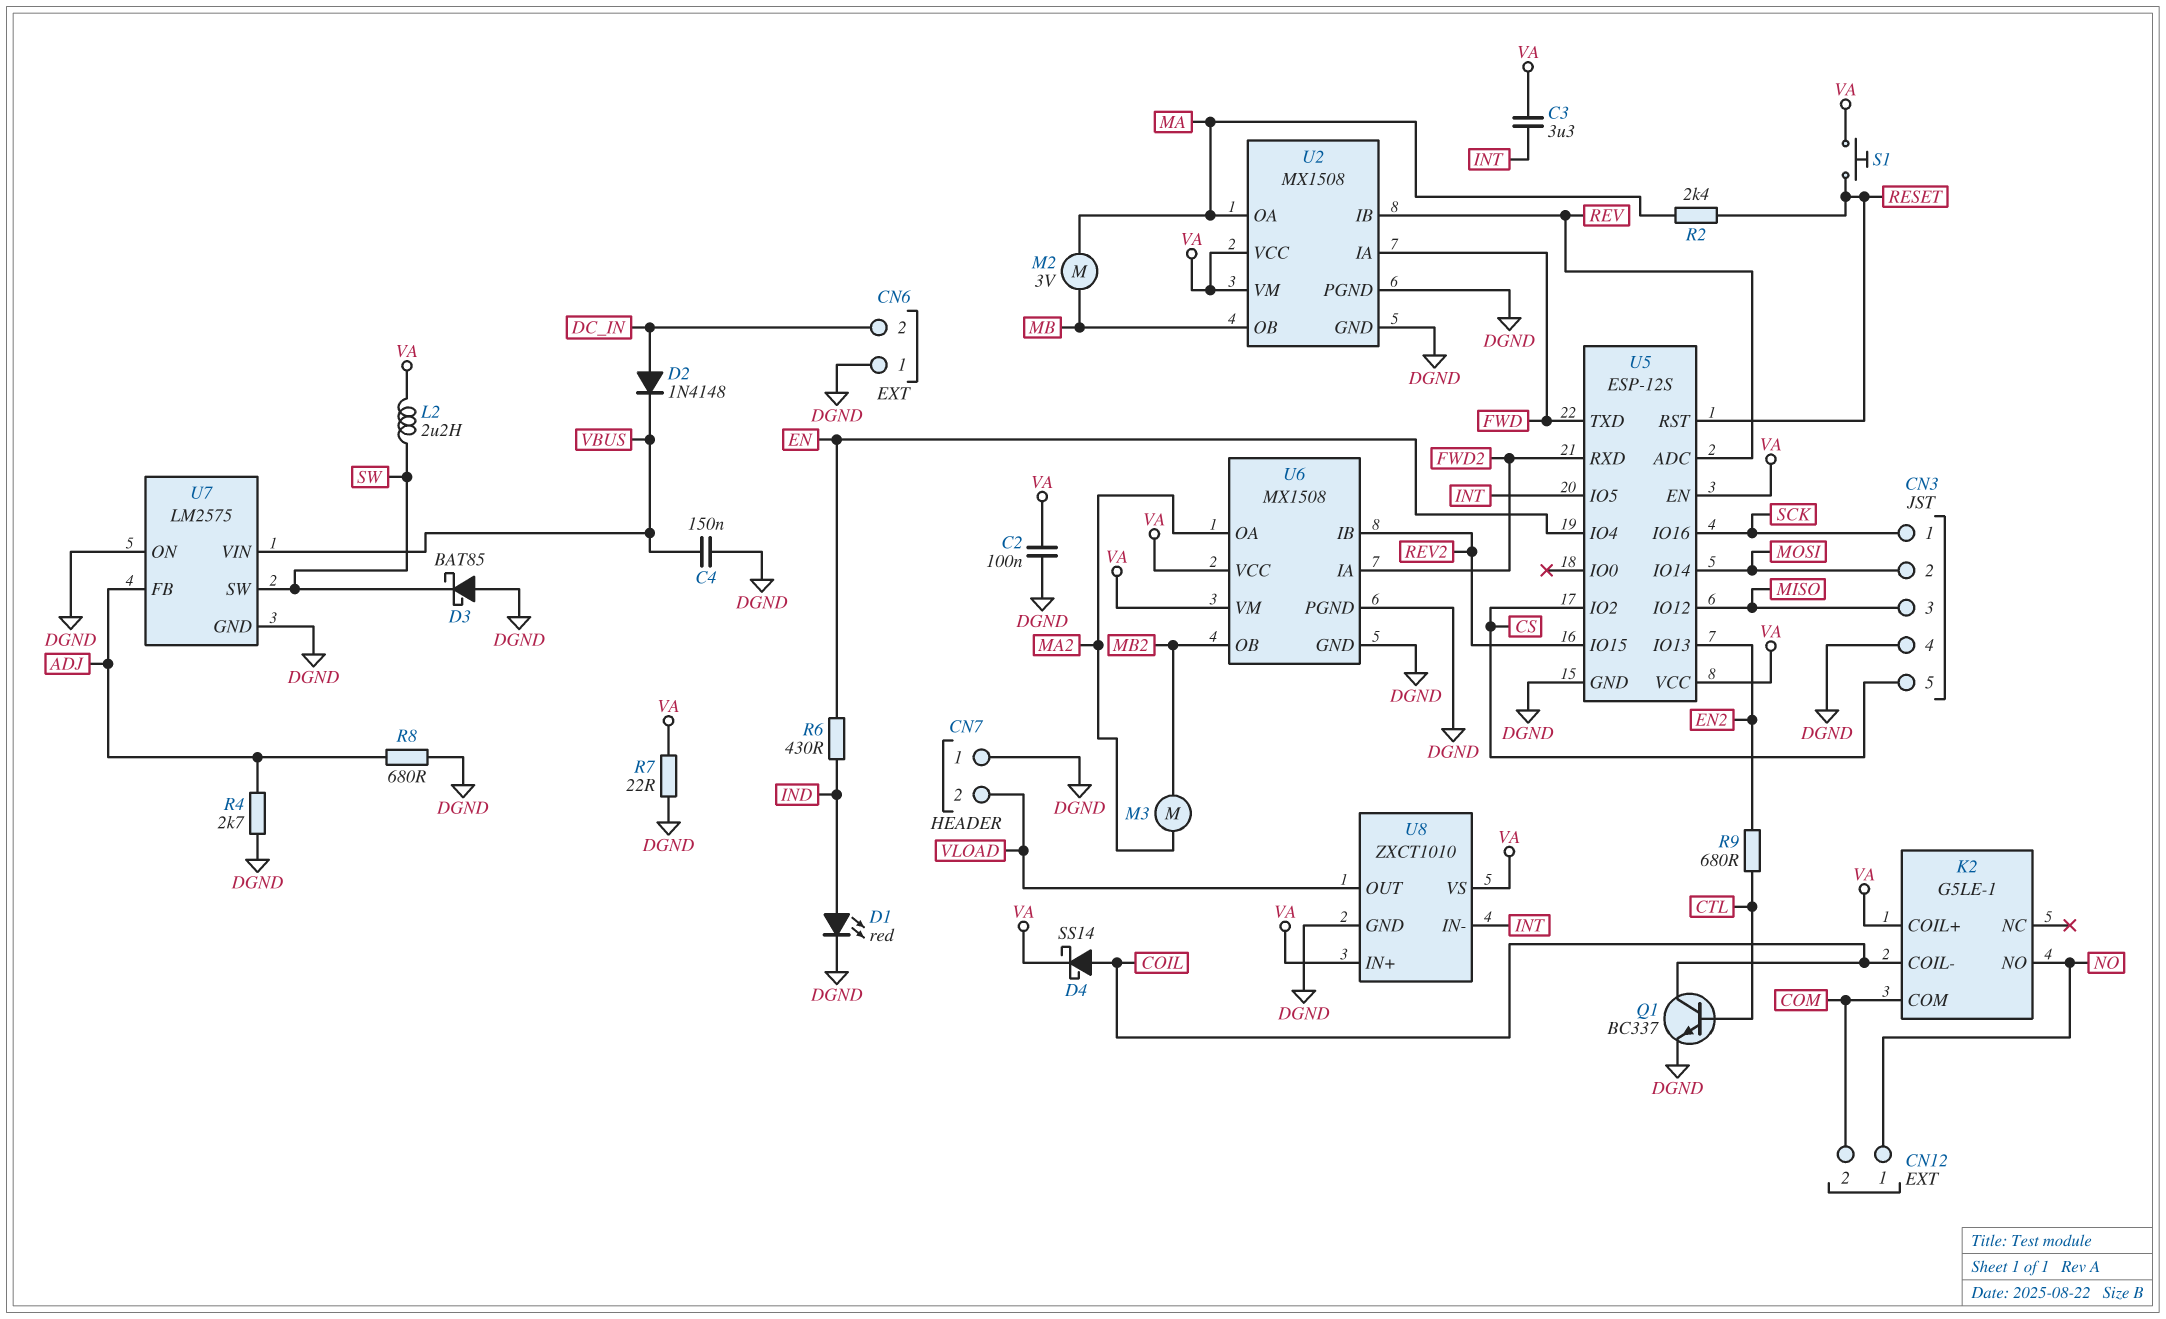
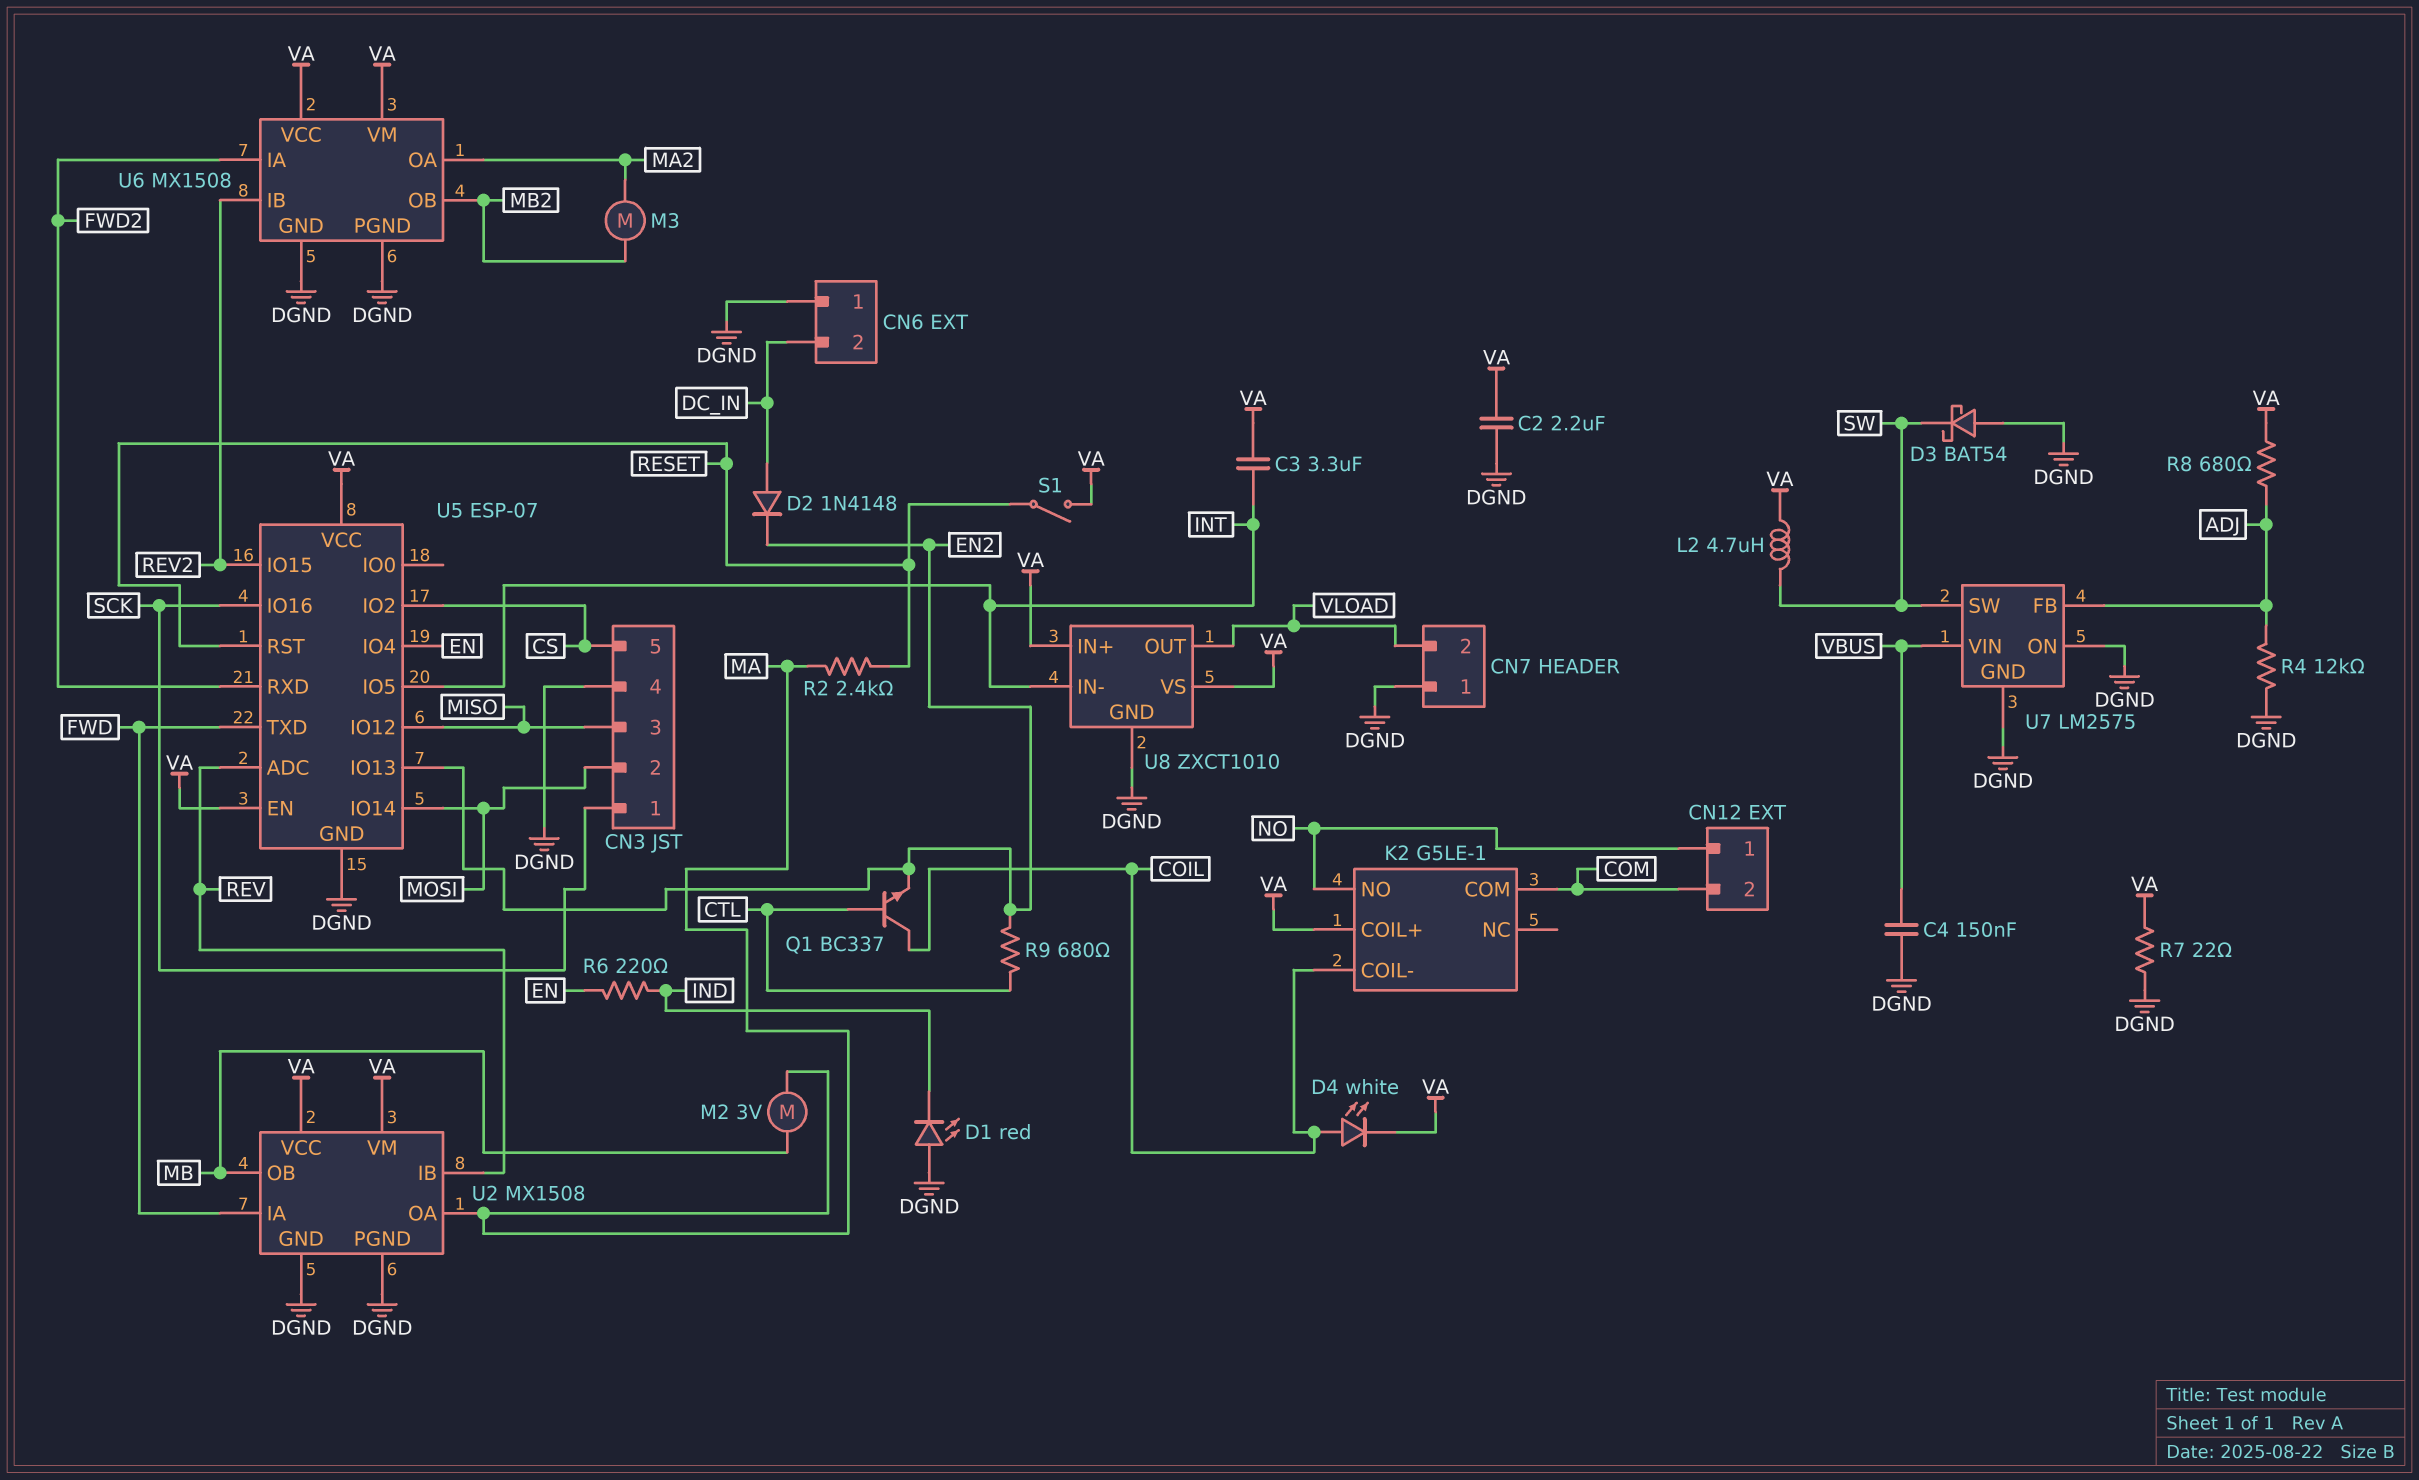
C2: 100nF (DGND, VA) -> 2.2uF (DGND, VA)
D1: LED red (A IND, K DGND) -> LED red (A DGND, K IND)
D2: diode 1N4148 (A DC_IN, K VBUS) -> diode 1N4148 (A DC_IN, K EN2)
D3: schottky BAT85 (A DGND, K SW) -> schottky BAT54 (A DGND, K SW)
D4: schottky SS14 (A COIL, K VA) -> LED white (A COIL, K VA)
L2: 2.2uH (SW, VA) -> 4.7uH (SW, VA)
Q1: NPN BC337 (B CTL, C COIL, E DGND) -> NPN BC337 (B CTL, C COIL, E EN2)
R4: 2.7k (ADJ, DGND) -> 12k (ADJ, DGND)
R6: 430 (EN, IND) -> 220 (EN, IND)
R8: 680 (ADJ, DGND) -> 680 (ADJ, VA)
S1: button (RESET, VA) -> switch (RESET, VA)
U5: ESP-12S -> ESP-07

